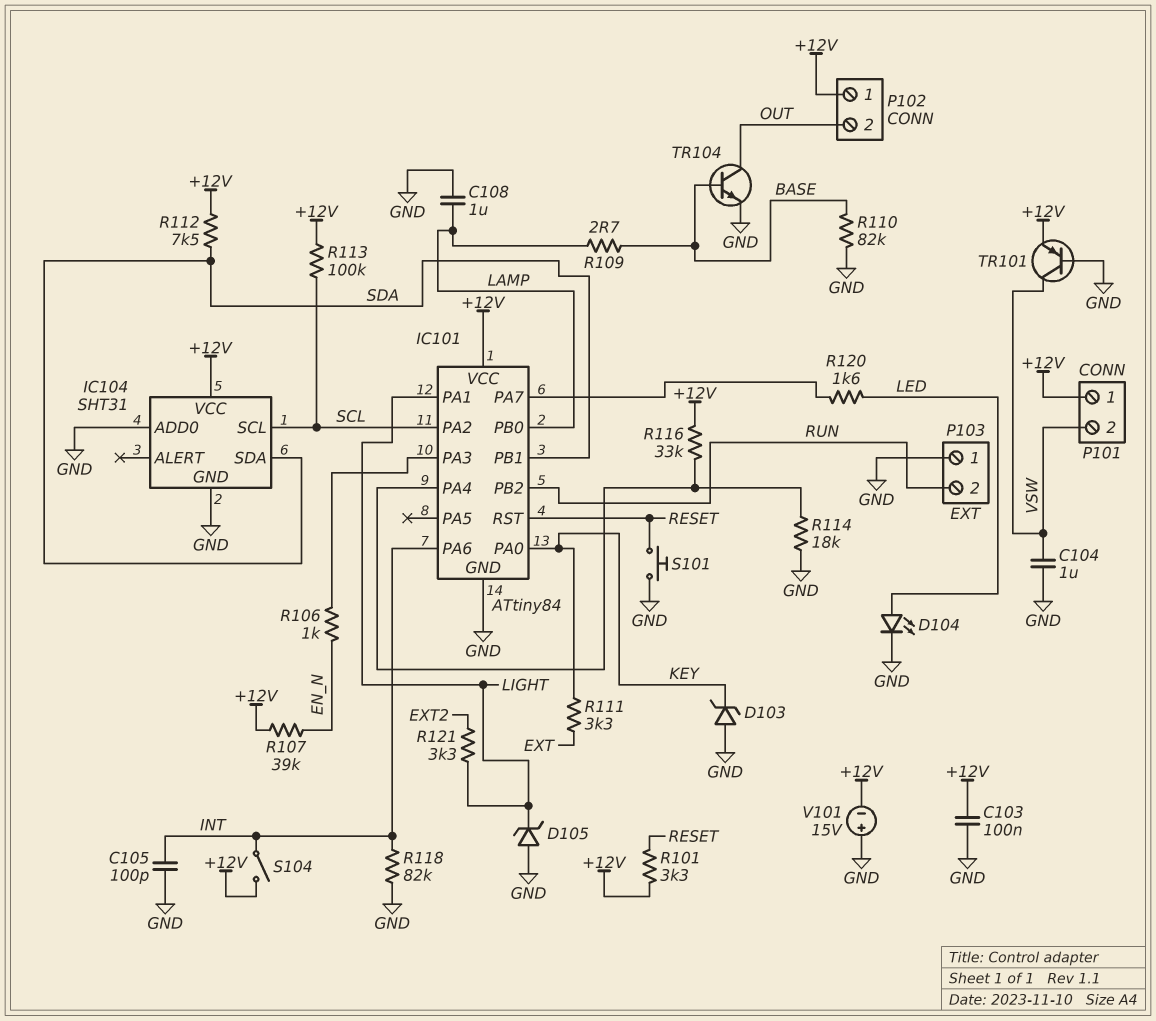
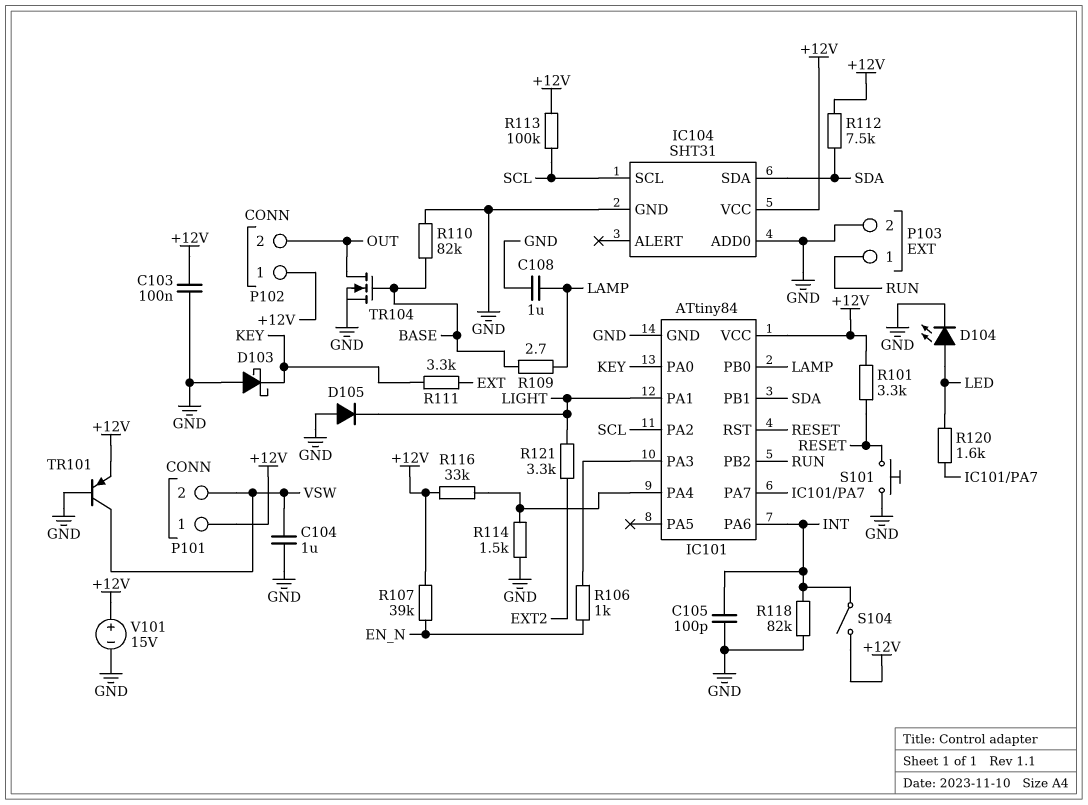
D103: zener (A GND, K KEY) -> schottky (A GND, K KEY)
D105: zener (A GND, K LIGHT) -> diode (A GND, K LIGHT)
P103 pin 1: GND -> RUN
P103 pin 2: RUN -> GND
R114: 18k (GND, IC101/PA4) -> 1.5k (GND, IC101/PA4)
TR104: NPN (B BASE, C OUT, E GND) -> NMOS (G BASE, D OUT, S GND)
V101: 15V (plus GND, minus +12V) -> 15V (plus +12V, minus GND)

